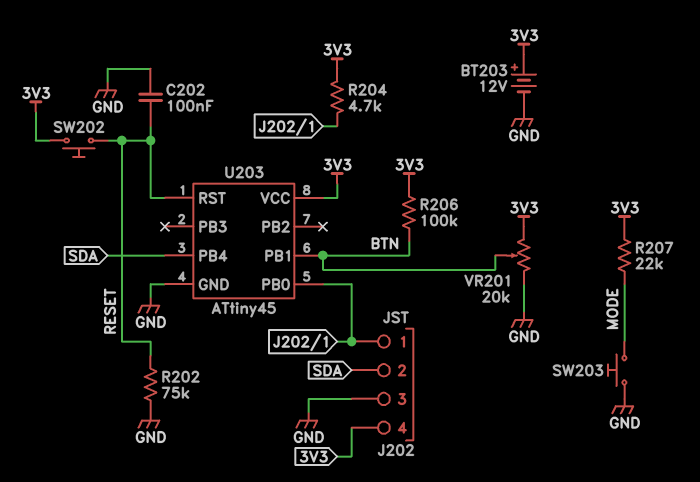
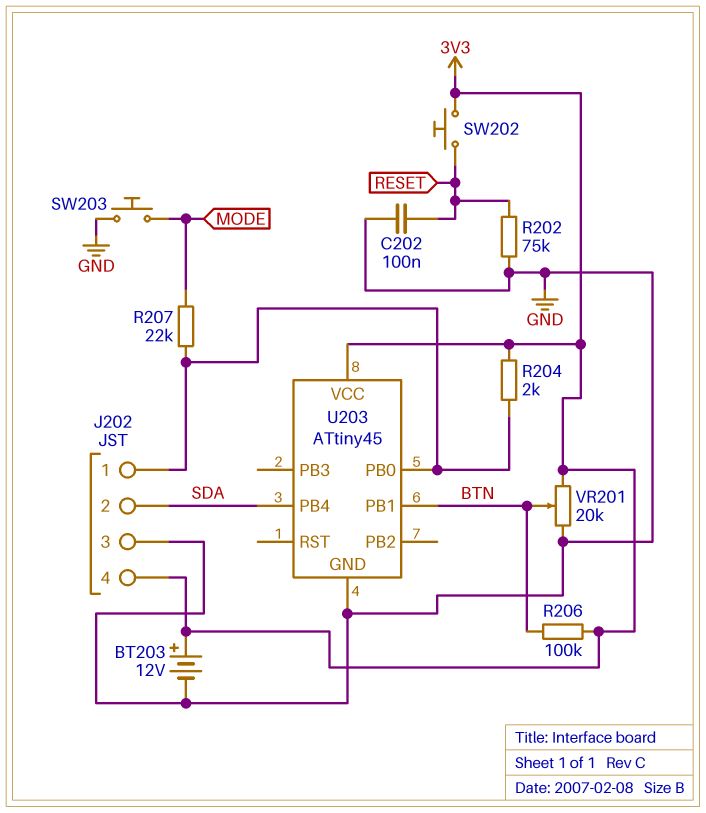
R204: 4.7k (3V3, J202/1) -> 2k (3V3, J202/1)
R207: 22k (3V3, MODE) -> 22k (J202/1, MODE)
U203 pin RST: RESET -> none

